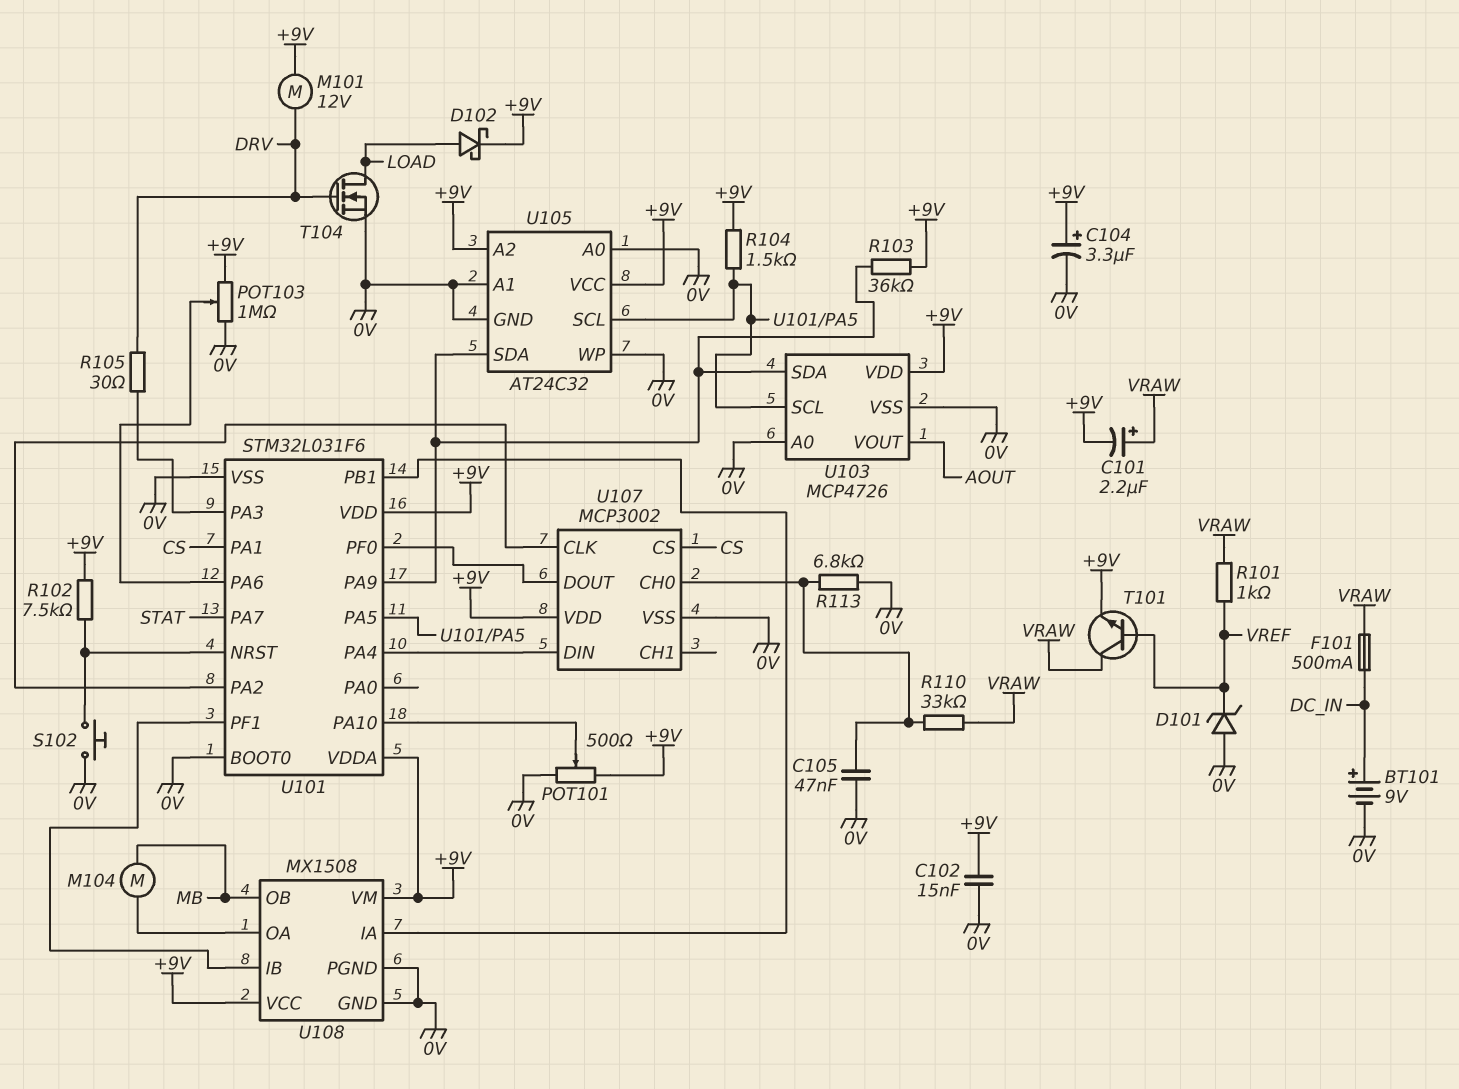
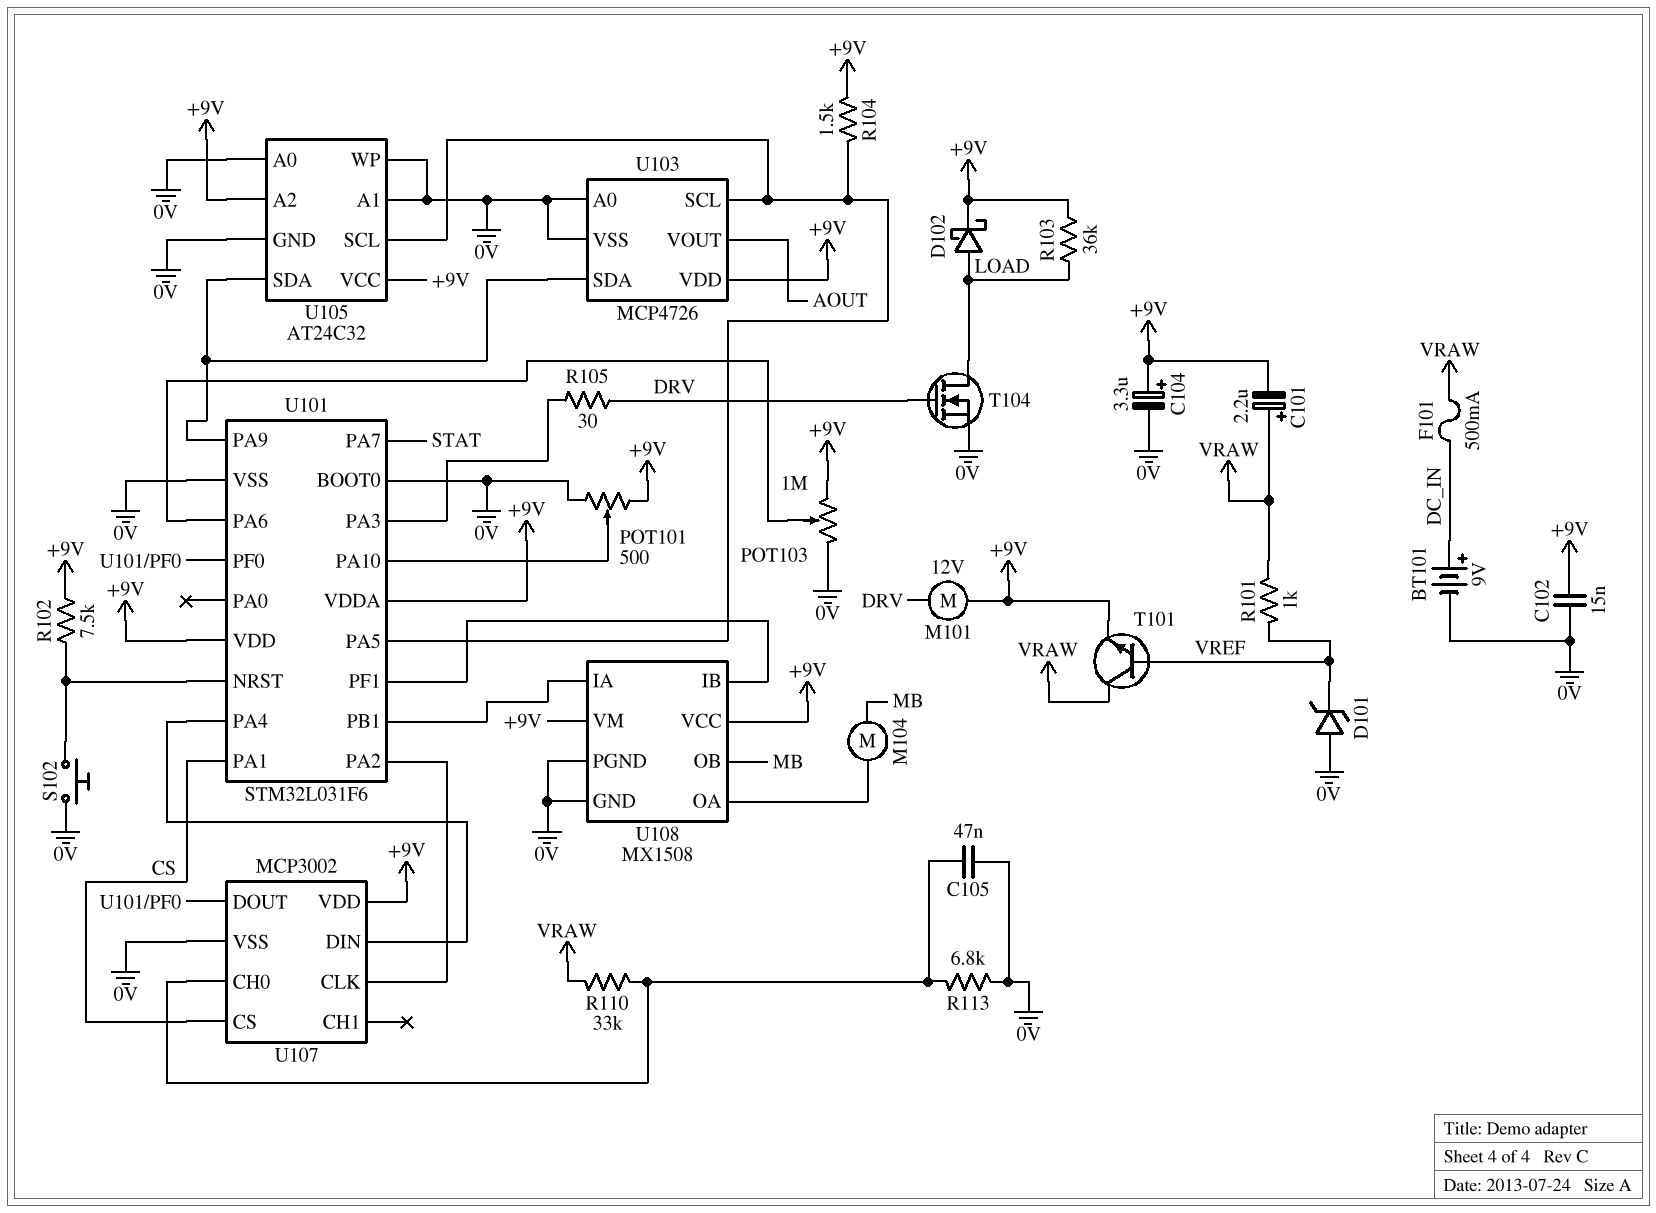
R103: 36k (+9V, U101/PA9) -> 36k (+9V, LOAD)

